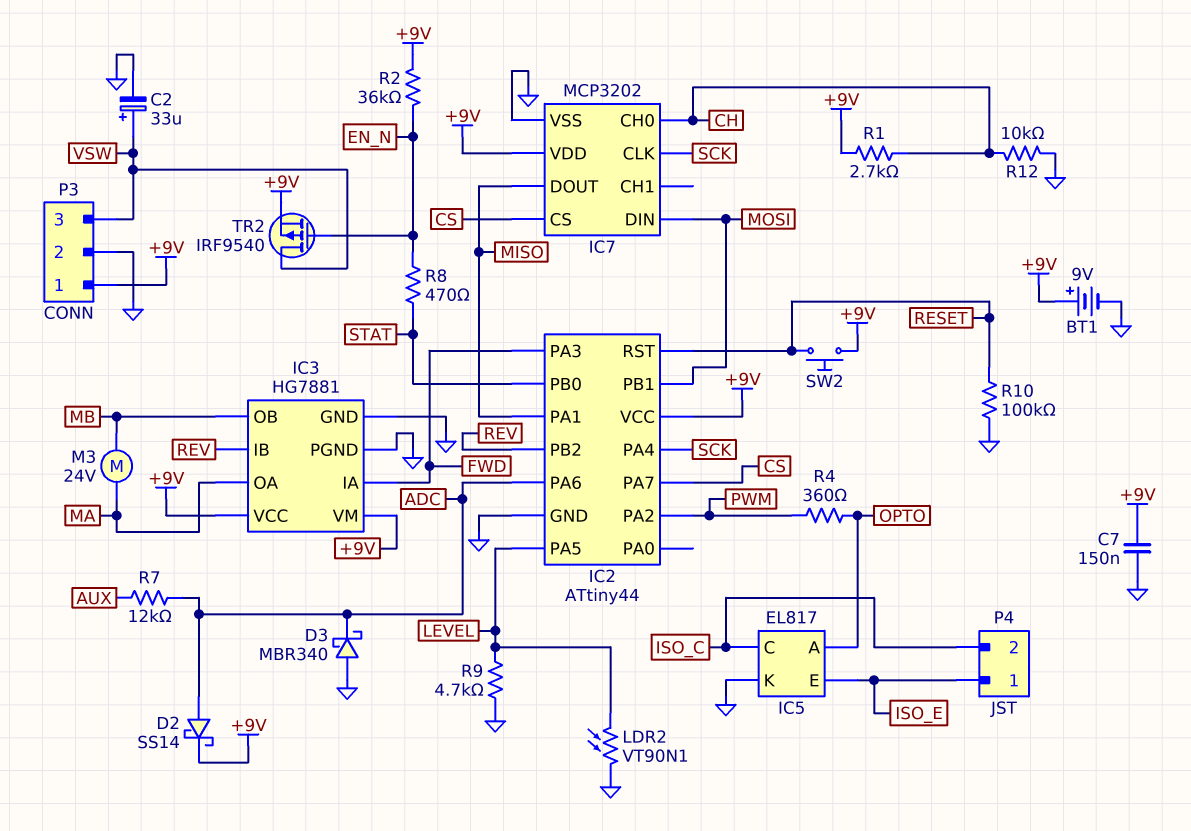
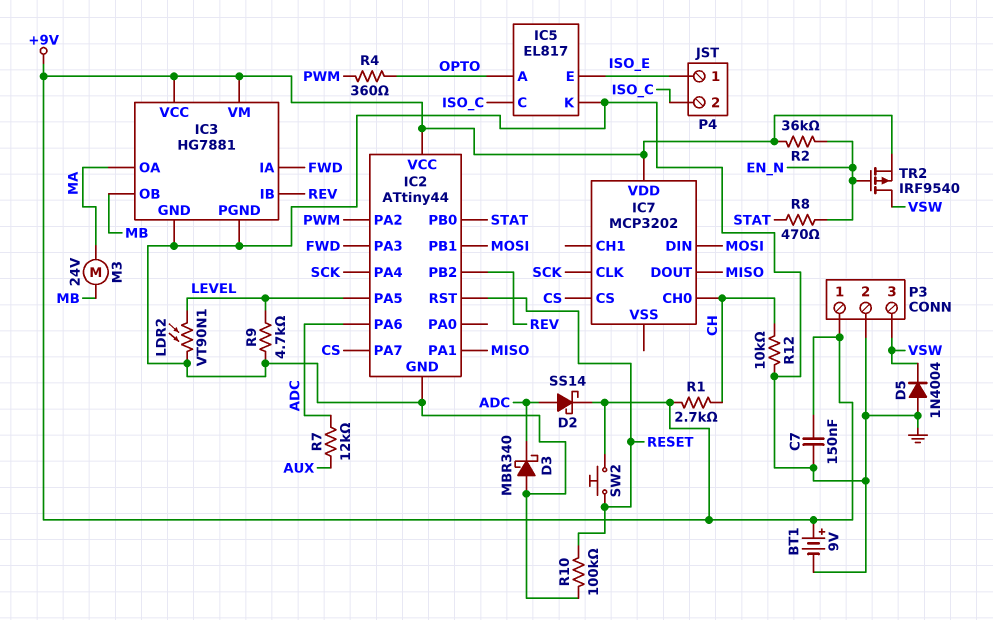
C2: 33uF (plus VSW, minus GND) -> none
D5: none -> diode 1N4004 (A GND, K VSW)
IC7 pin VSS: GND -> none

